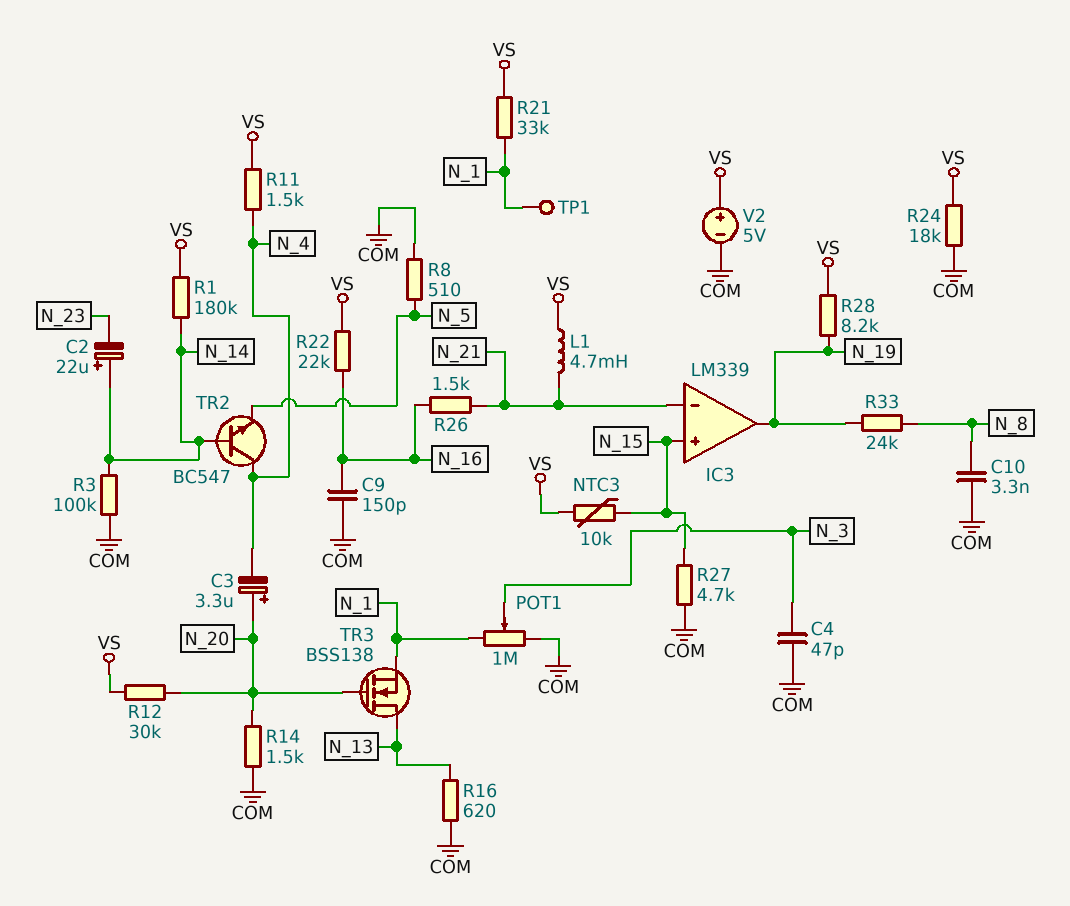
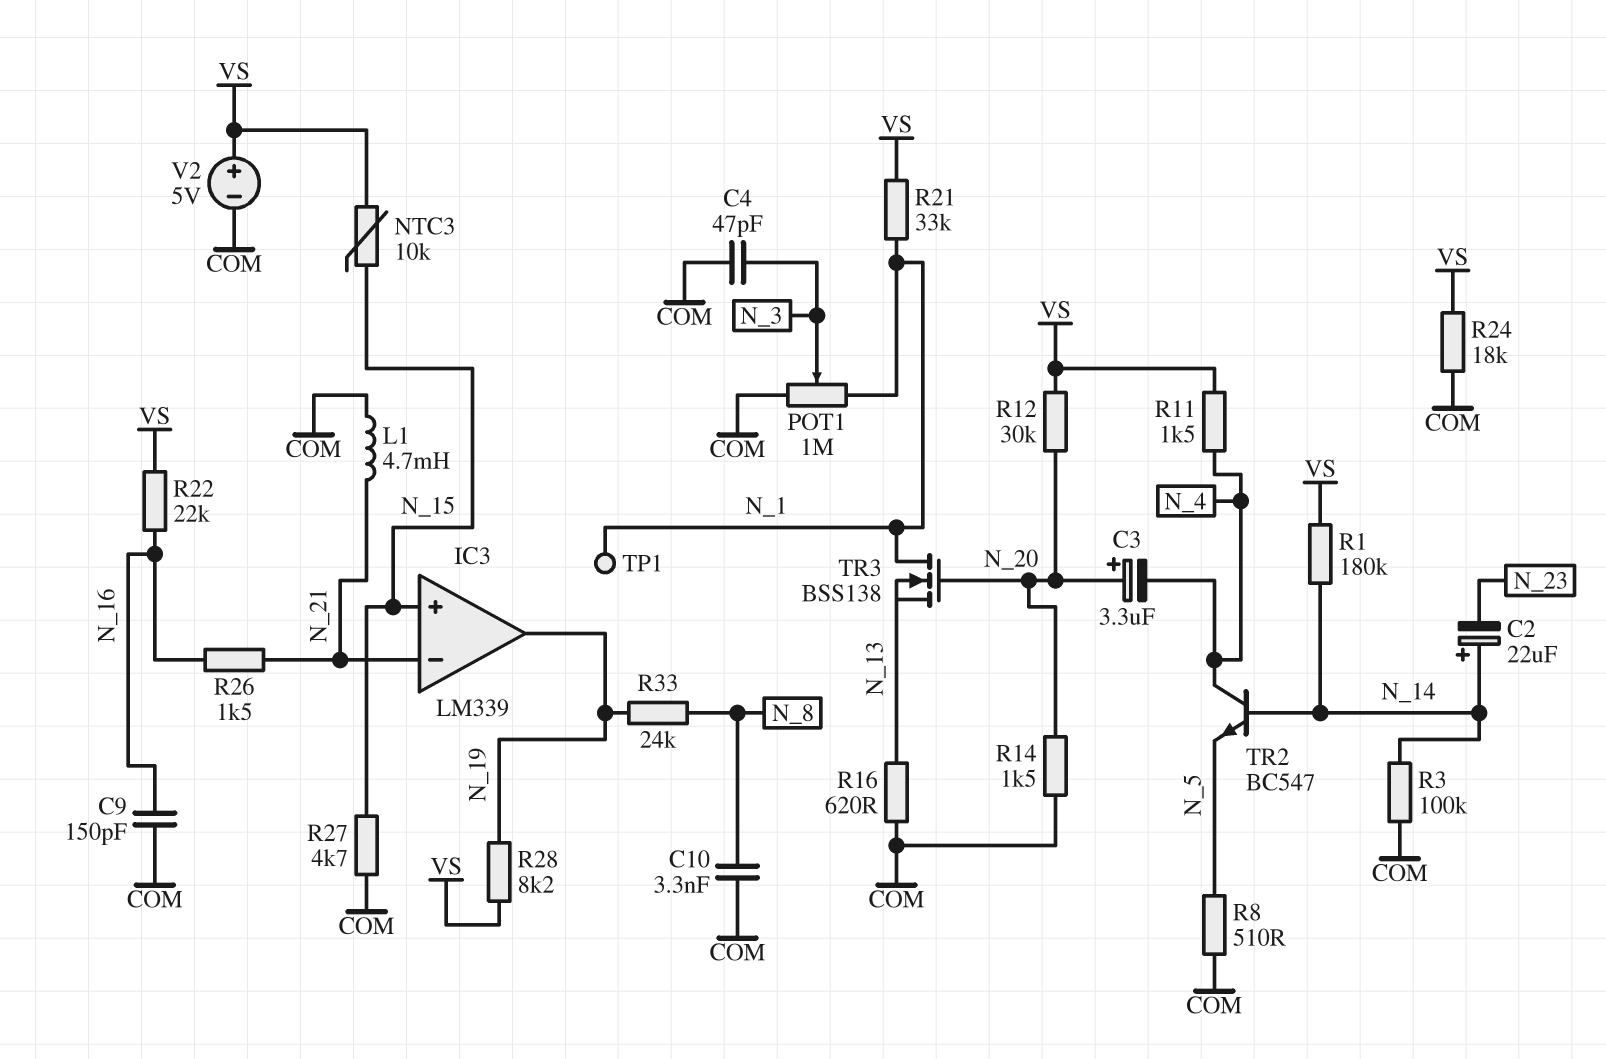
L1: 4.7mH (N_21, VS) -> 4.7mH (COM, N_21)
TR3: NMOS BSS138 (G N_20, D N_13, S N_1) -> NMOS BSS138 (G N_20, D N_1, S N_13)

